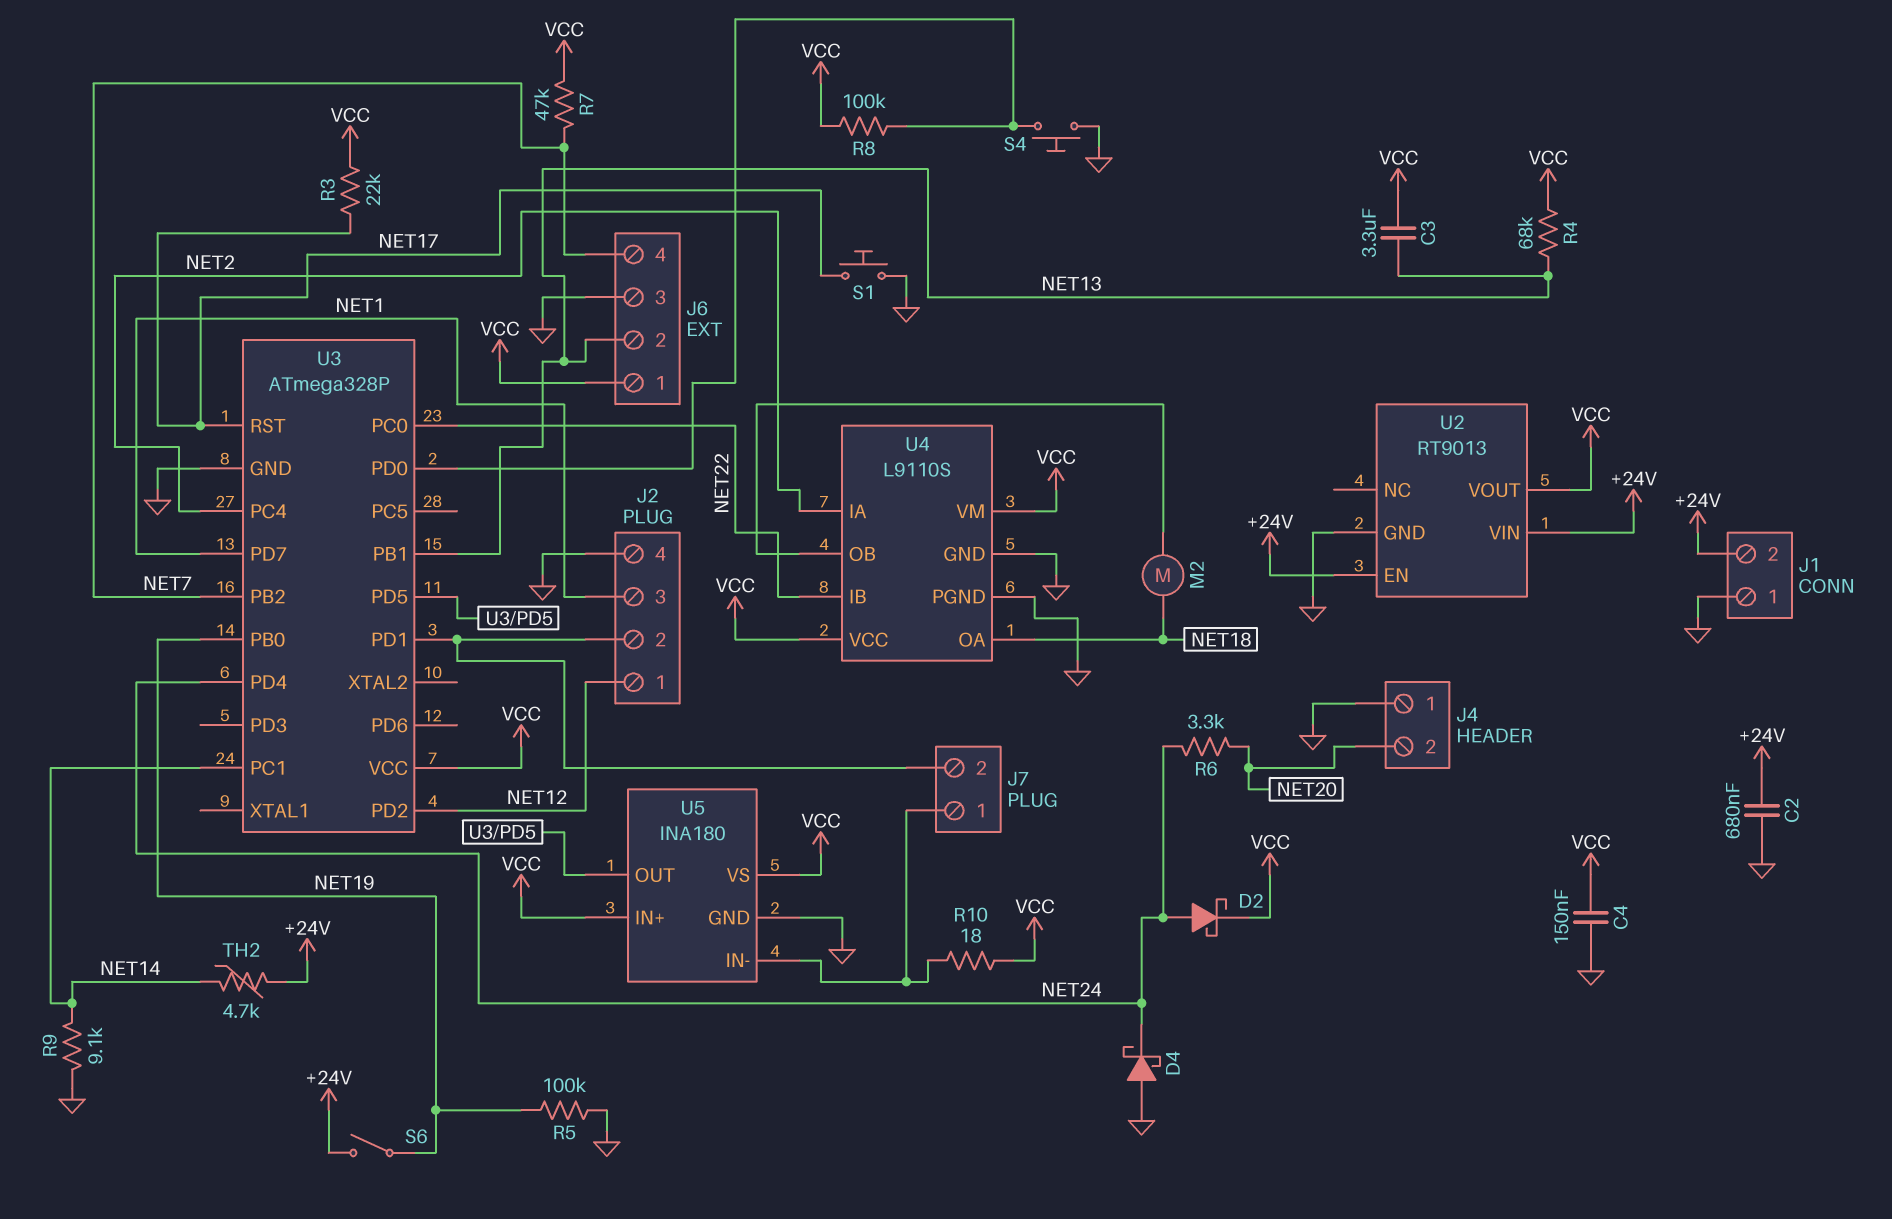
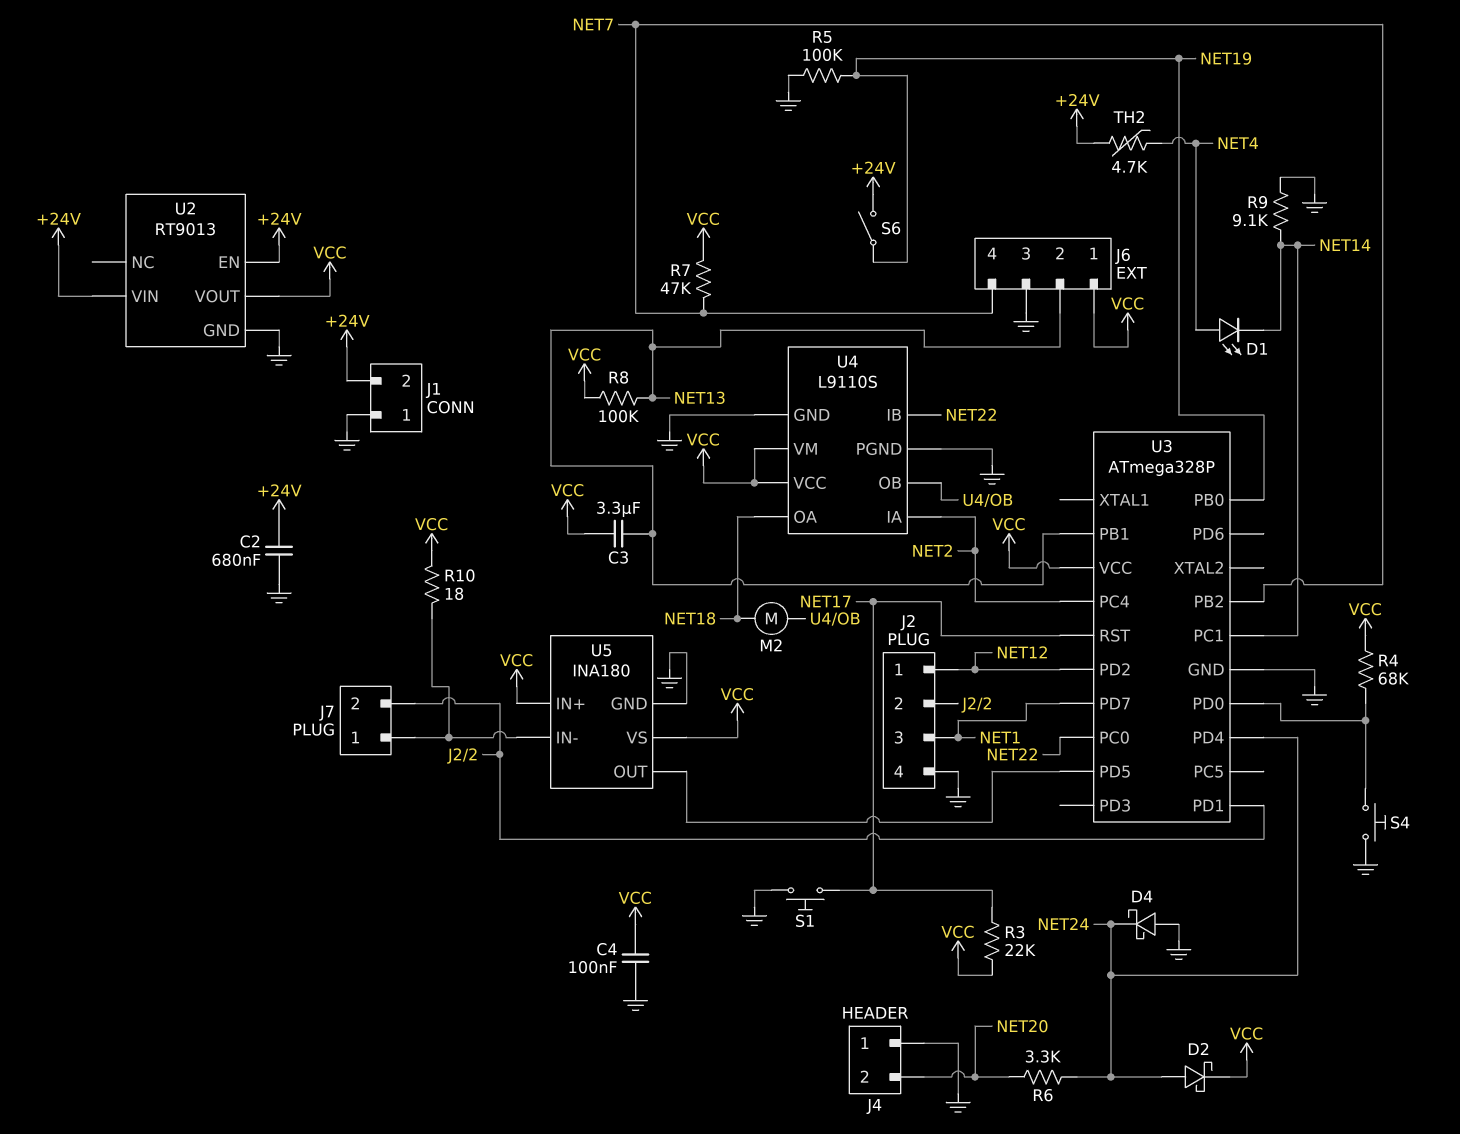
C4: 150nF (GND, VCC) -> 100nF (GND, VCC)
D1: none -> LED (A NET4, K NET14)
R4: 68k (NET13, VCC) -> 68k (U3/PD0, VCC)
R8: 100k (U3/PD0, VCC) -> 100k (NET13, VCC)
TH2: 4.7k (+24V, NET14) -> 4.7k (+24V, NET4)

